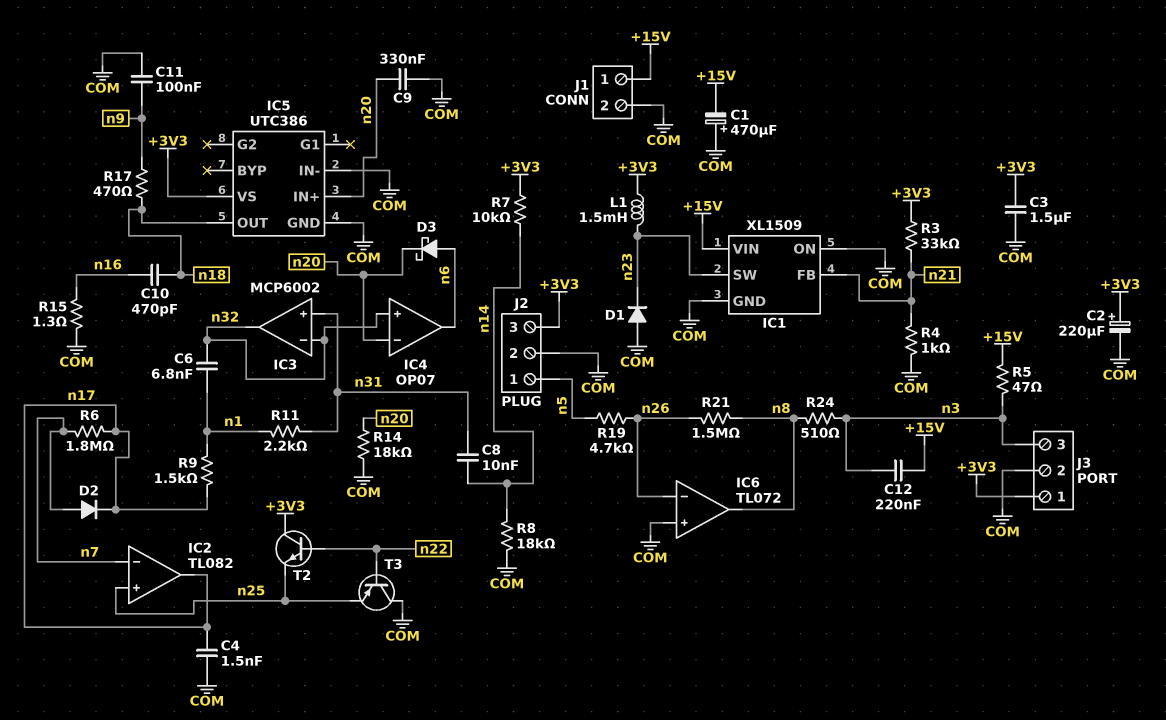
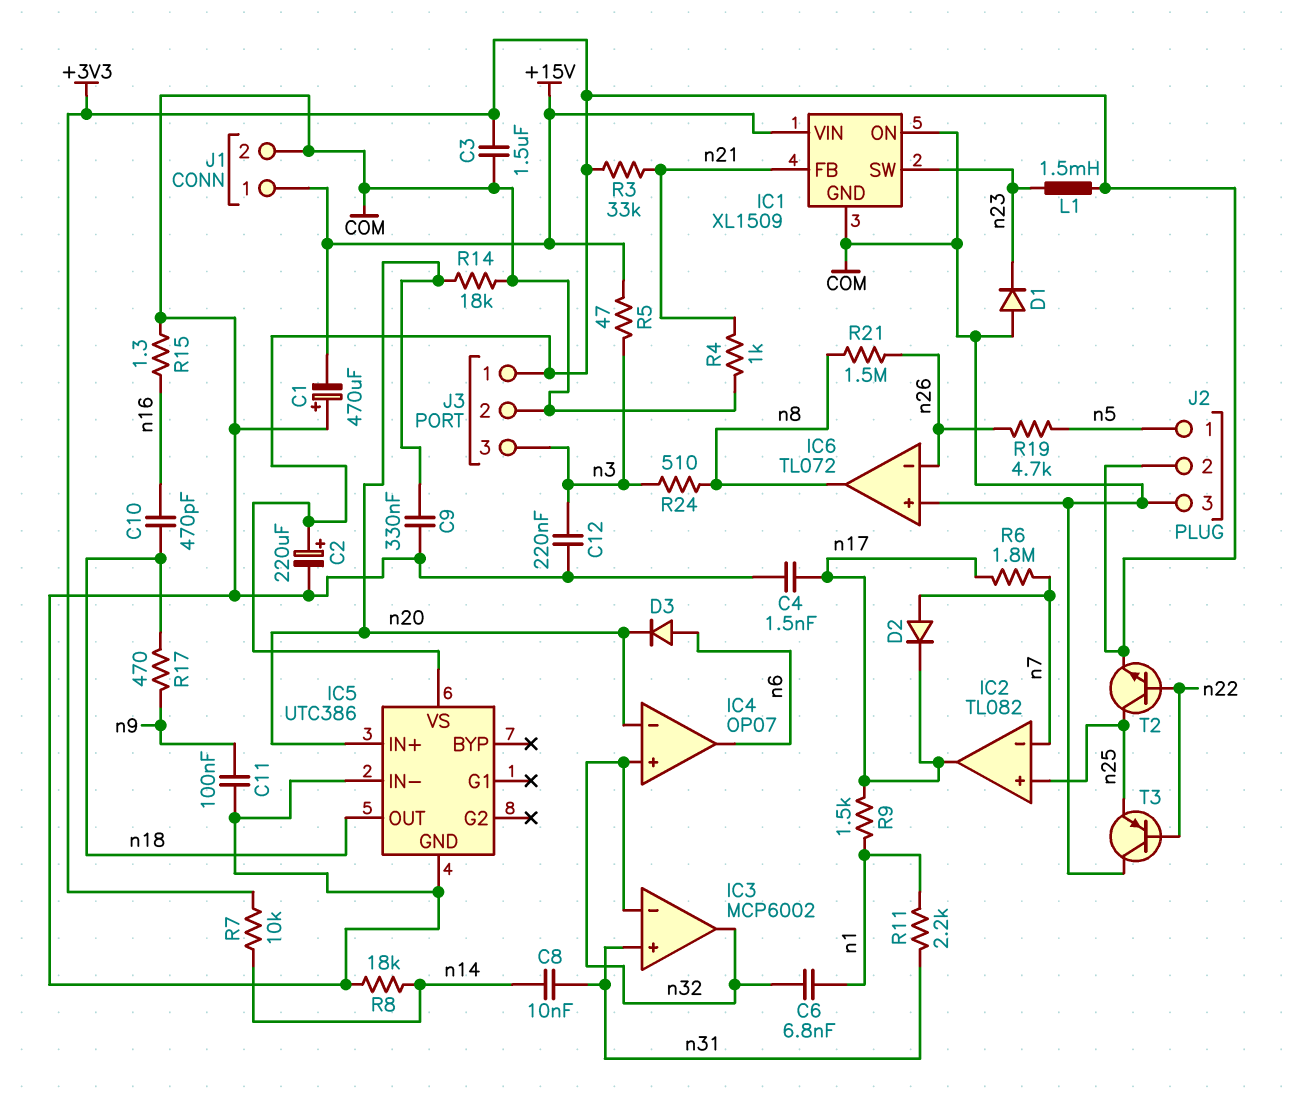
C12: 220nF (+15V, n3) -> 220nF (COM, n3)
D3: schottky (A n6, K n20) -> diode (A n6, K n20)
J2 pin 2: COM -> +3V3
J2 pin 3: +3V3 -> COM
T2: NPN (B n22, C +3V3, E n25) -> NPN (B n22, C n25, E +3V3)

